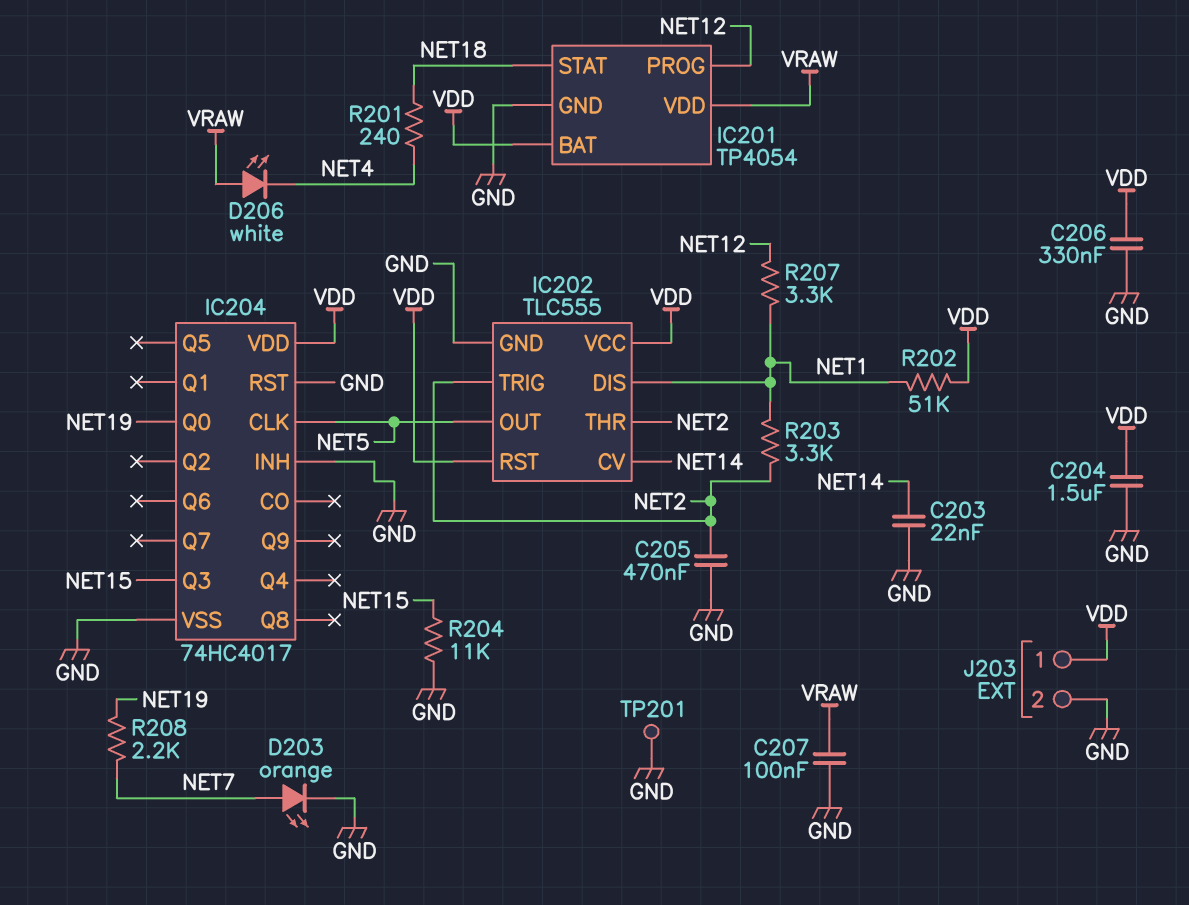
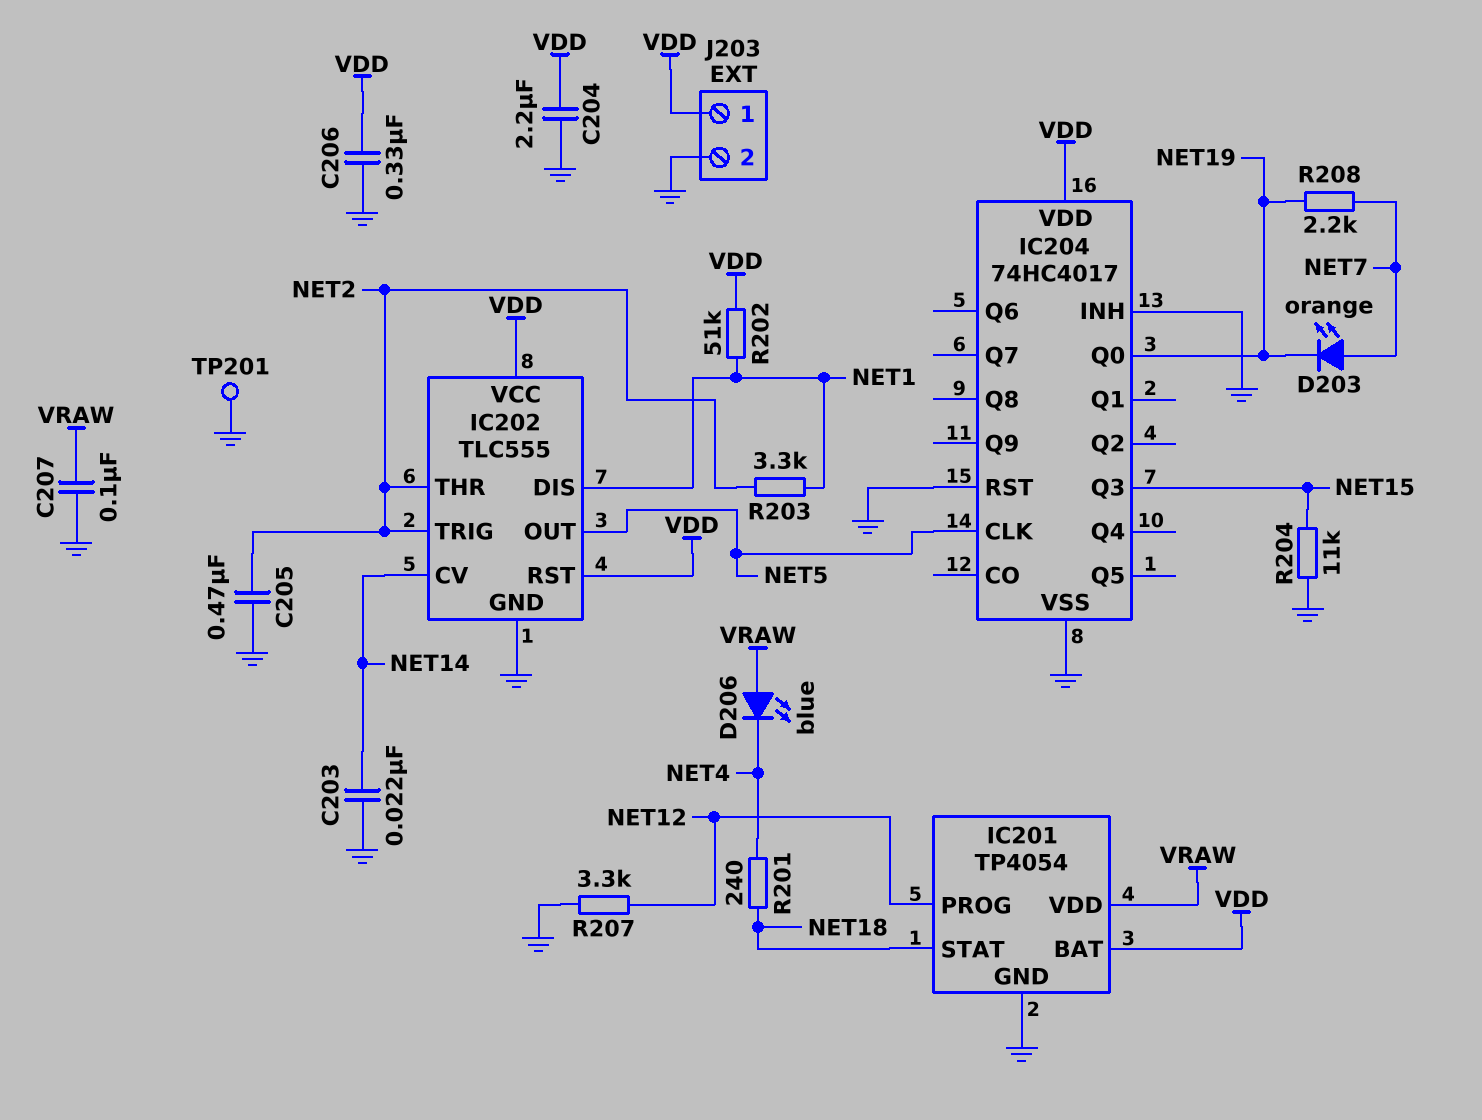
C204: 1.5uF (GND, VDD) -> 2.2uF (GND, VDD)
D203: LED orange (A NET7, K GND) -> LED orange (A NET7, K NET19)
D206: LED white (A VRAW, K NET4) -> LED blue (A VRAW, K NET4)
R207: 3.3k (NET1, NET12) -> 3.3k (GND, NET12)

